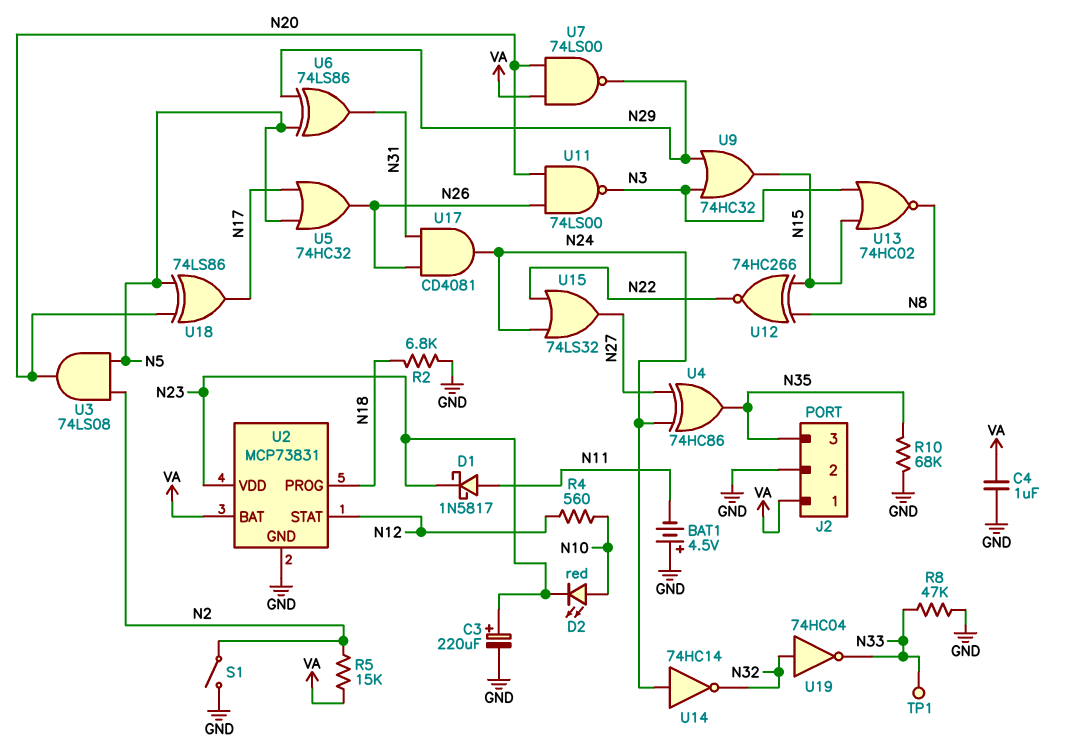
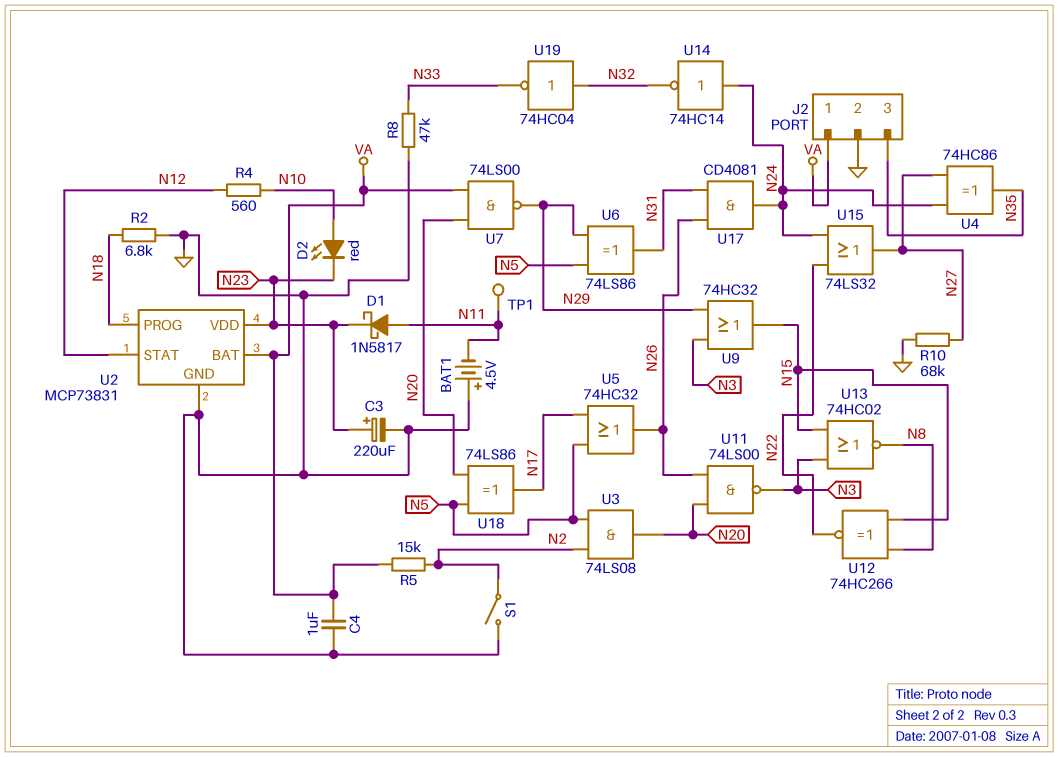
R10: 68k (GND, N35) -> 68k (GND, N27)
TP1: test point (N33) -> test point (N11)

